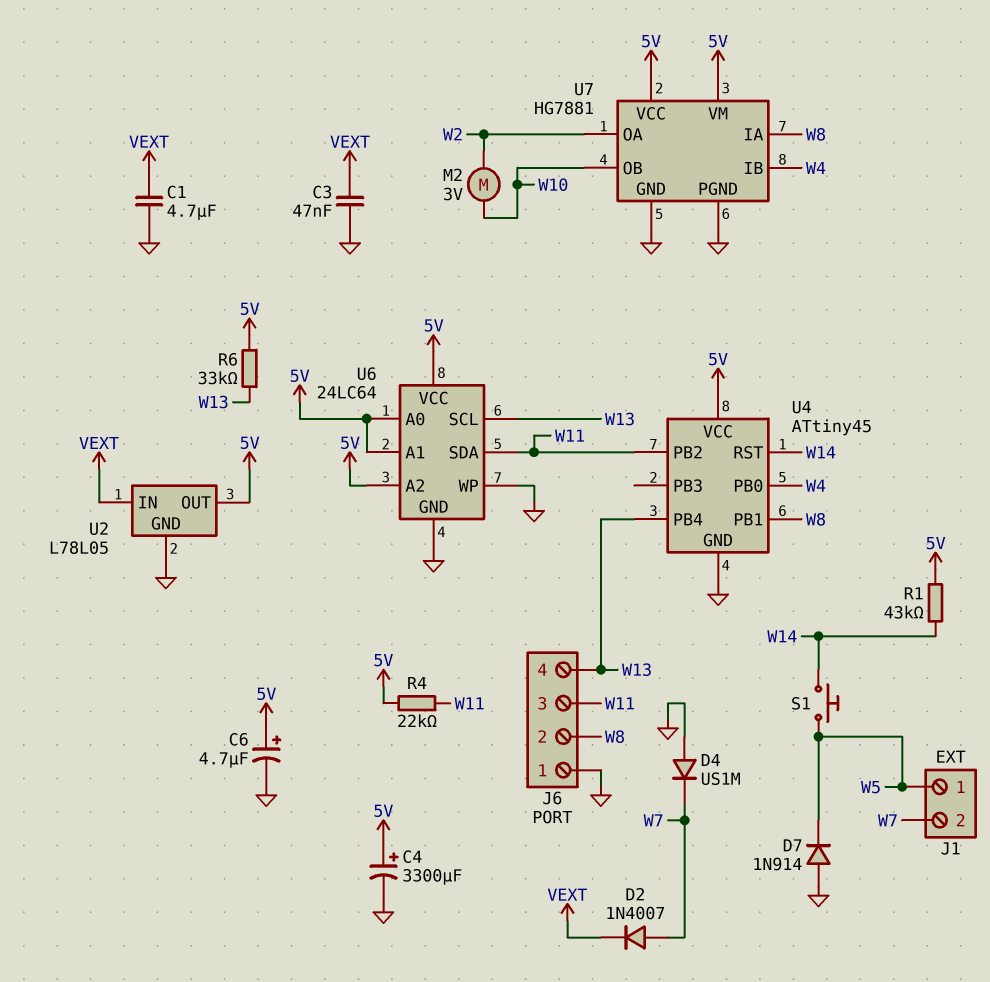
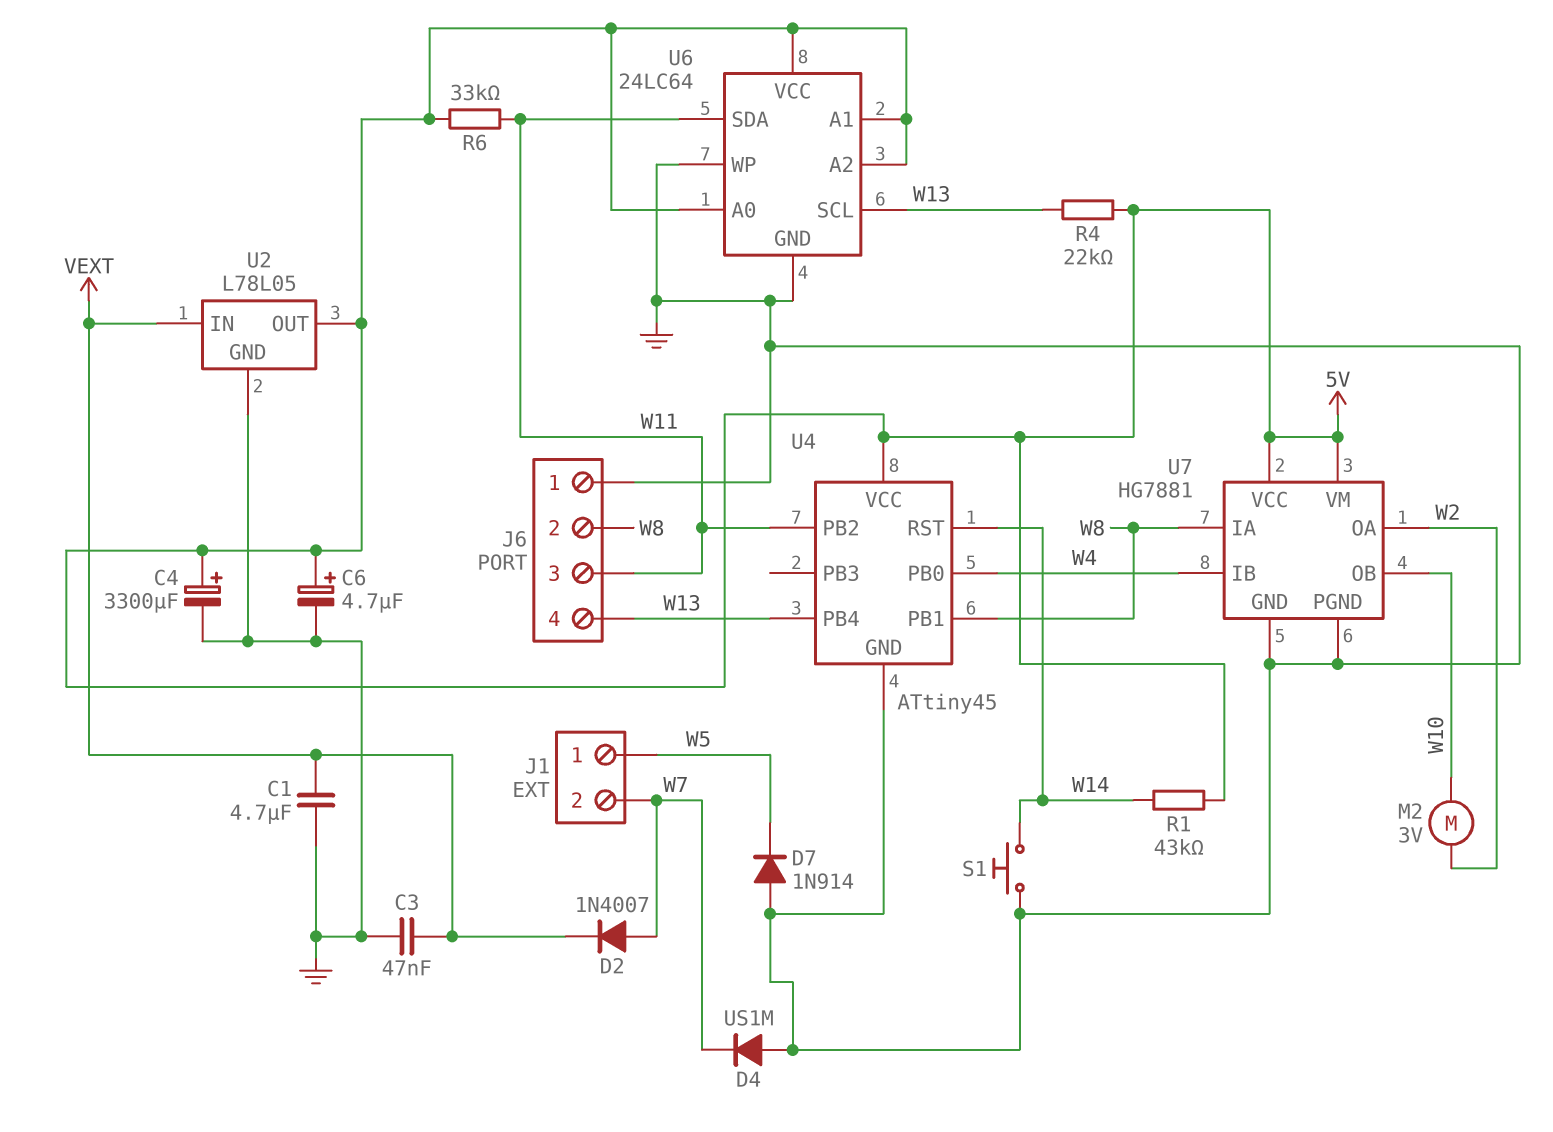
R4: 22k (5V, W11) -> 22k (5V, W13)
R6: 33k (5V, W13) -> 33k (5V, W11)
S1: button (W5, W14) -> button (GND, W14)

